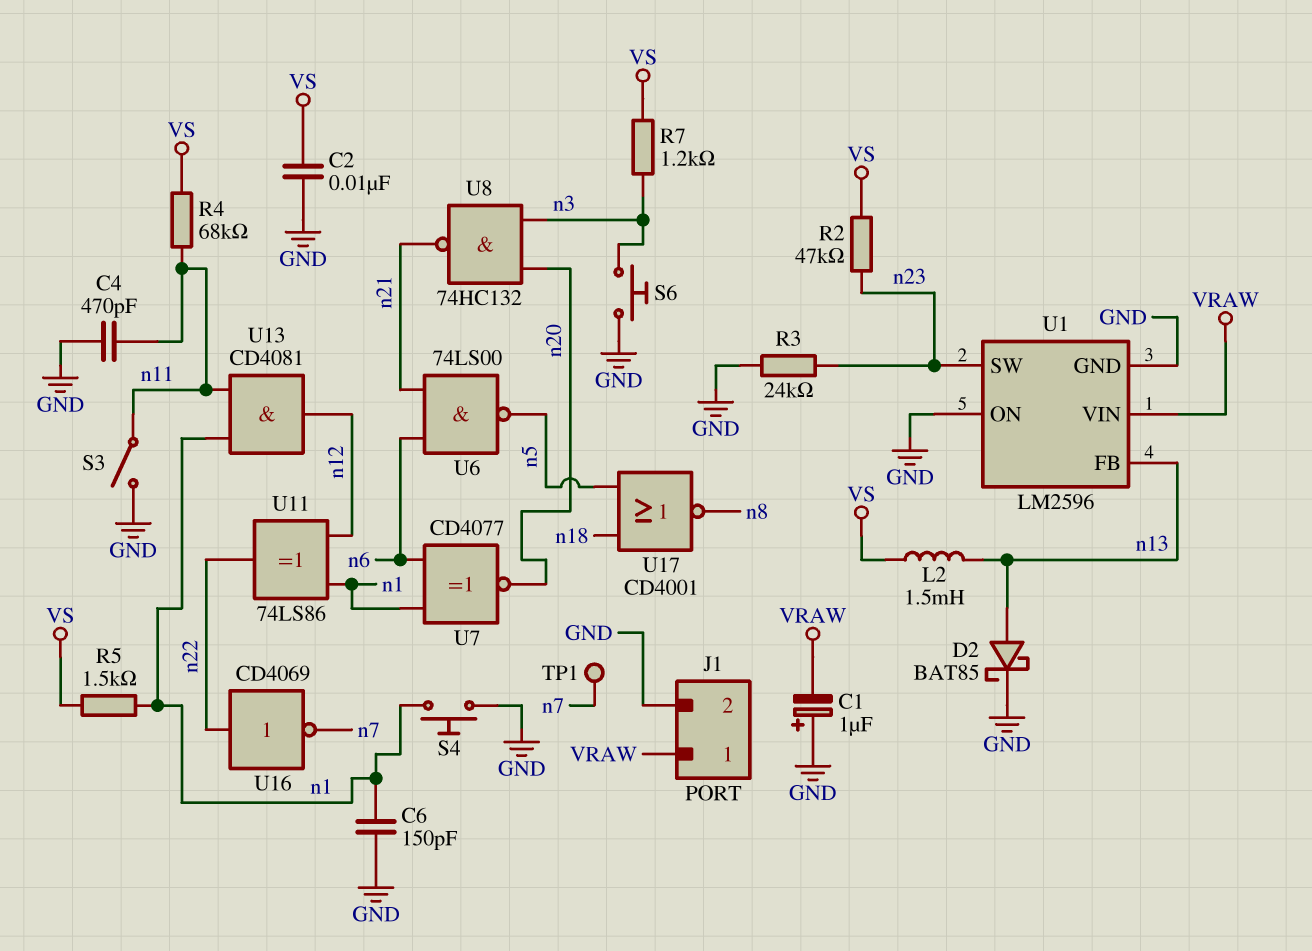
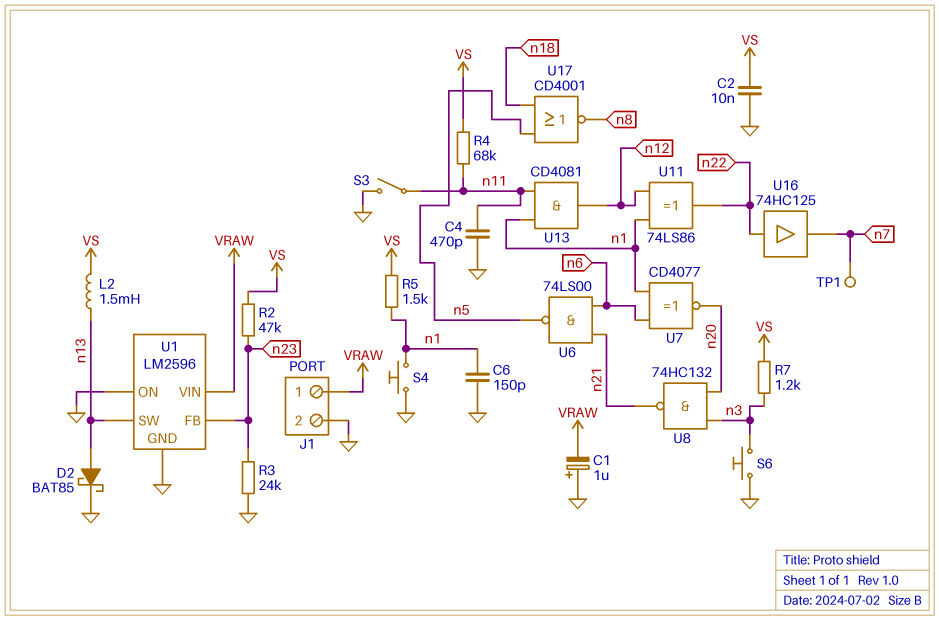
U1 pin FB: n13 -> n23
U1 pin SW: n23 -> n13
U16: NOT CD4069 (in n22, out n7) -> buffer 74HC125 (in n22, out n7)

